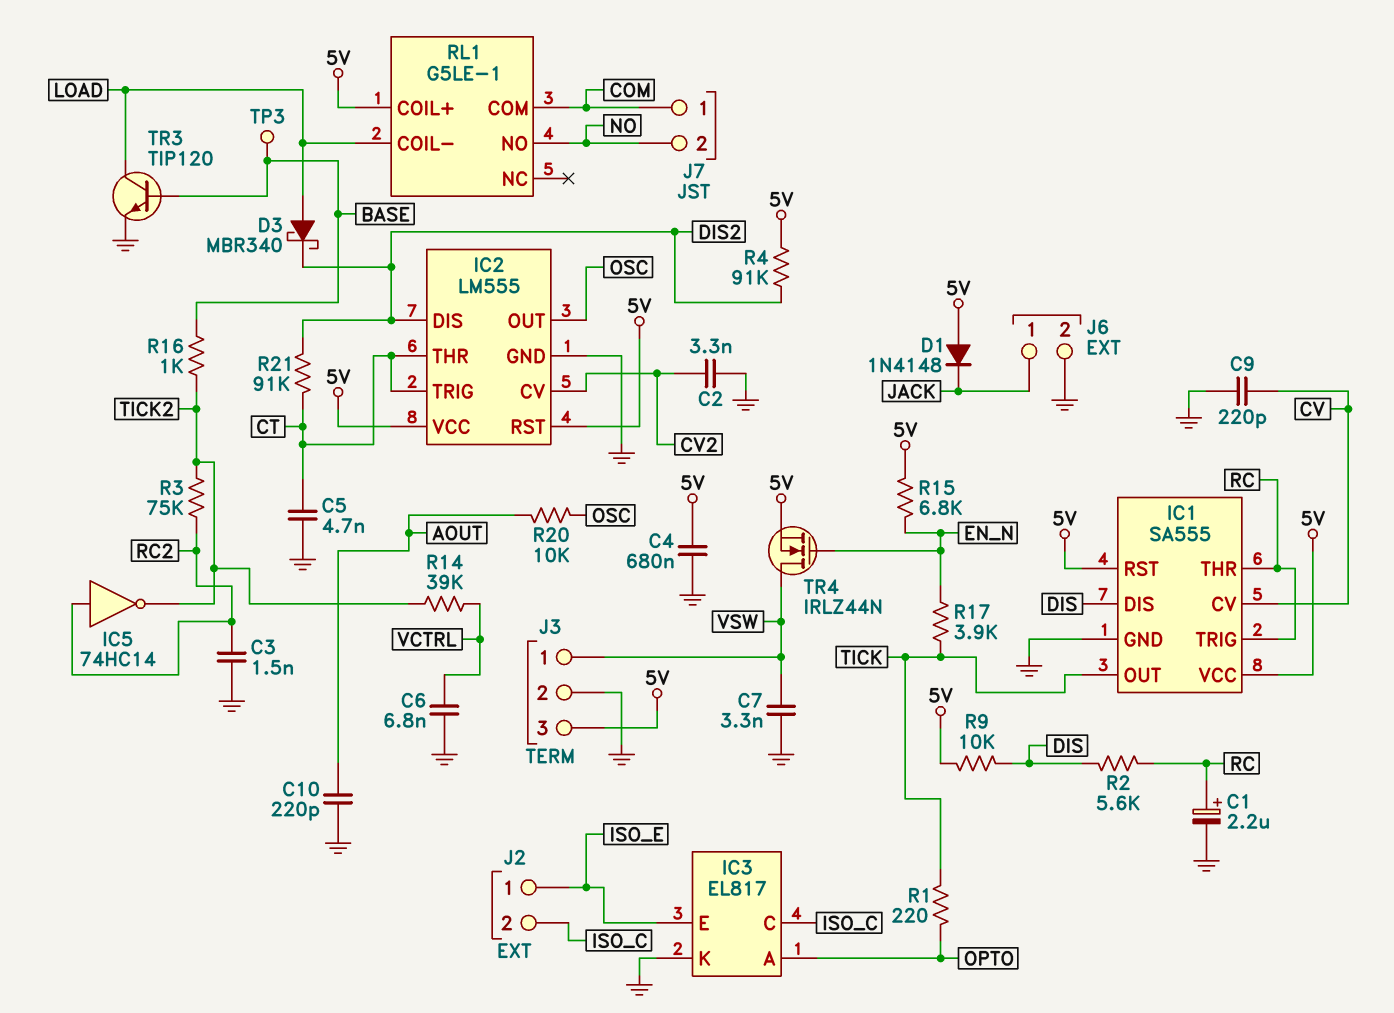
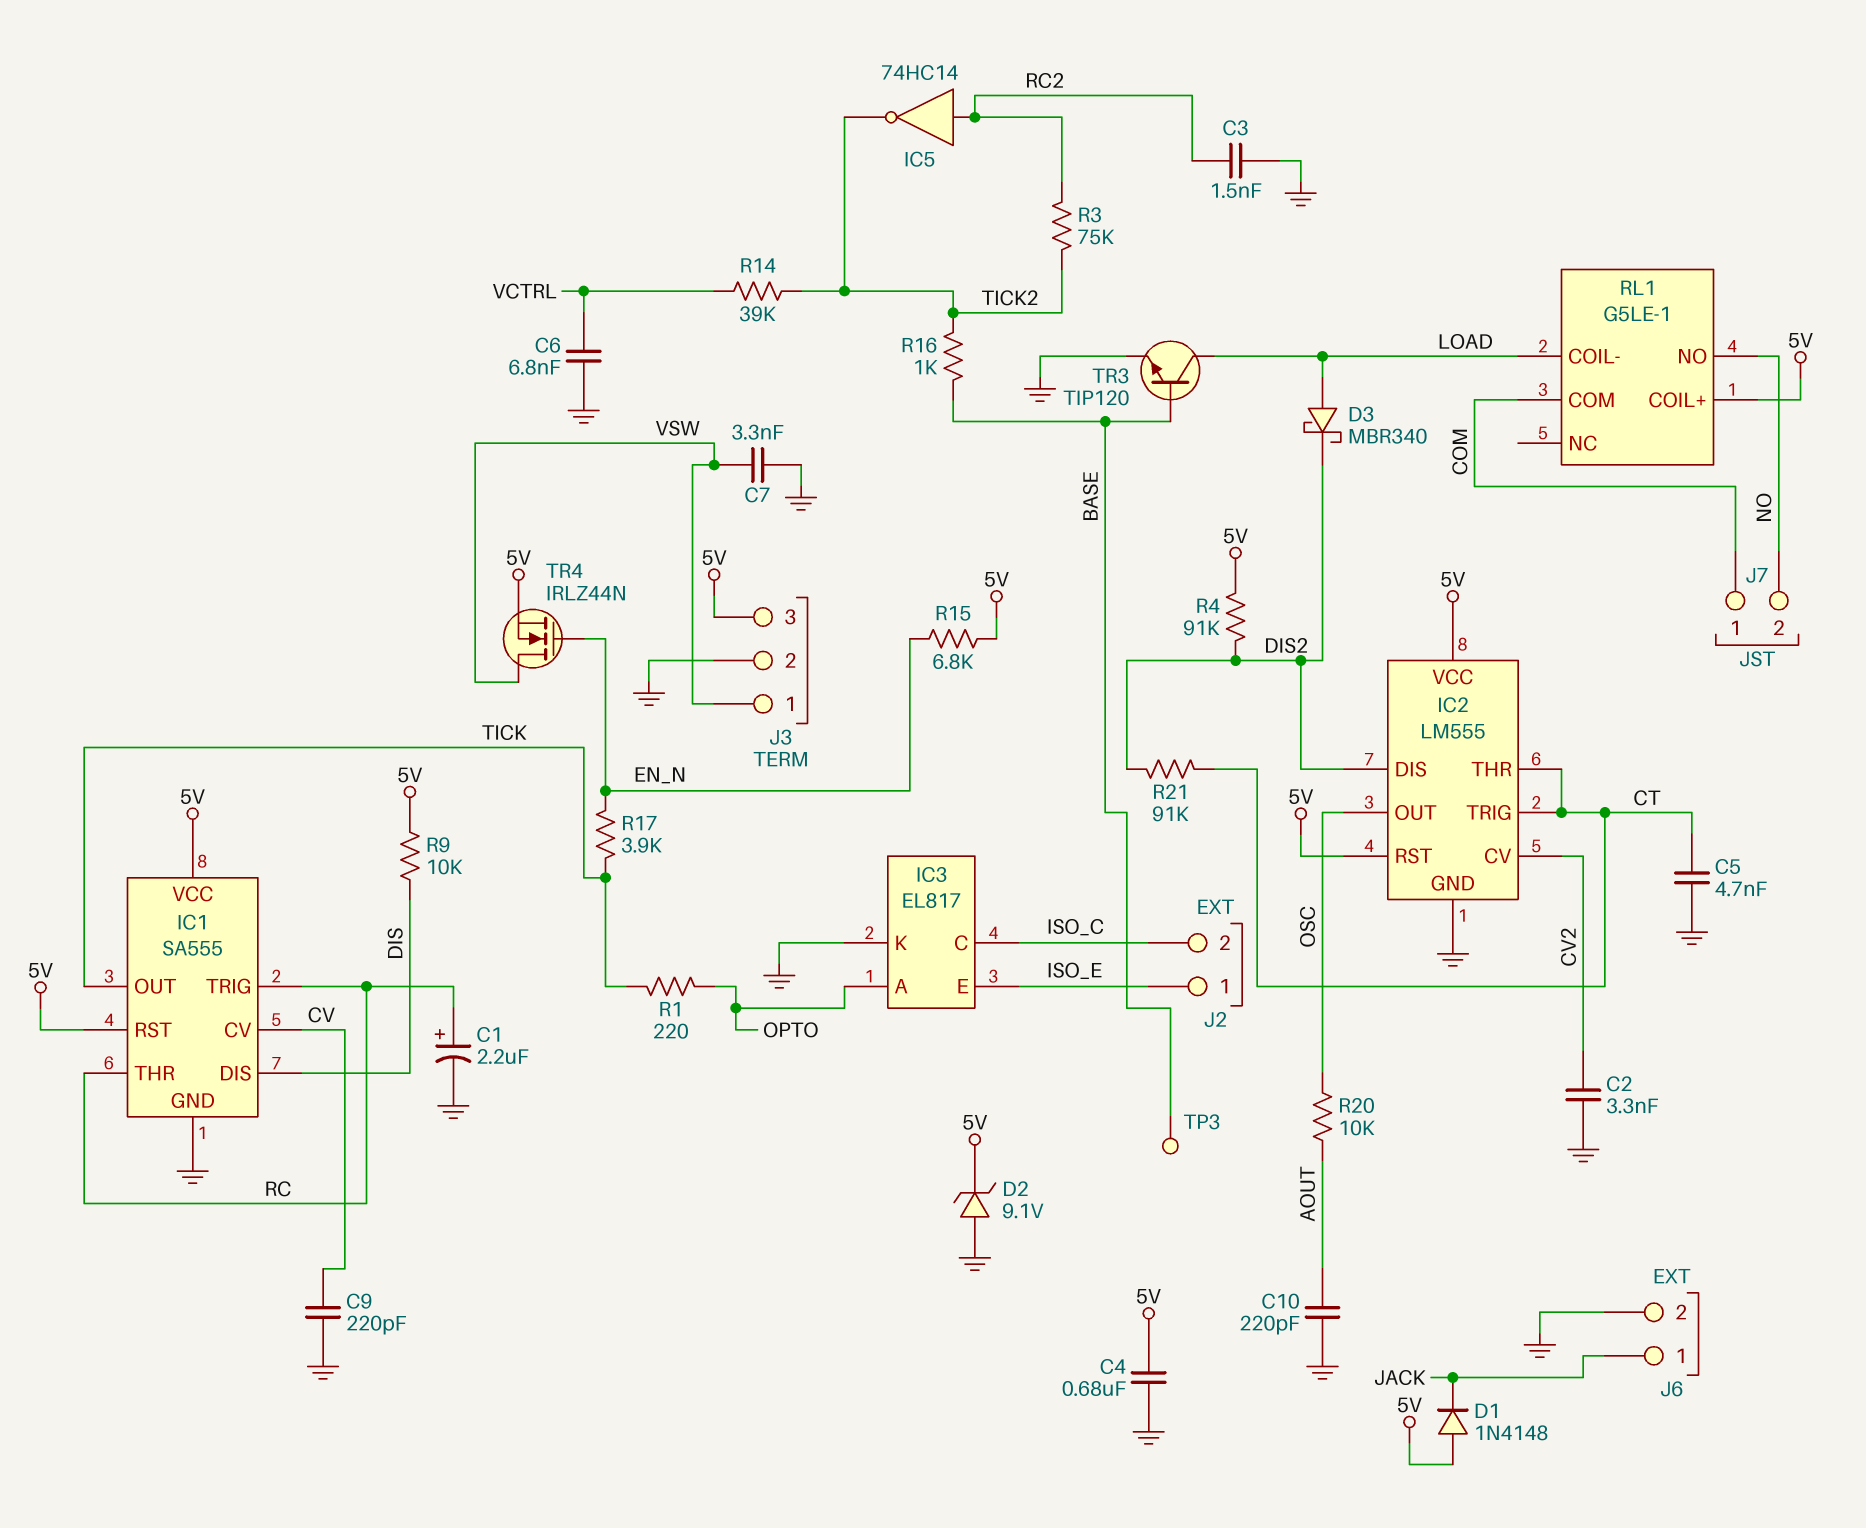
D2: none -> zener 9.1V (A GND, K 5V)
R2: 5.6k (DIS, RC) -> none

